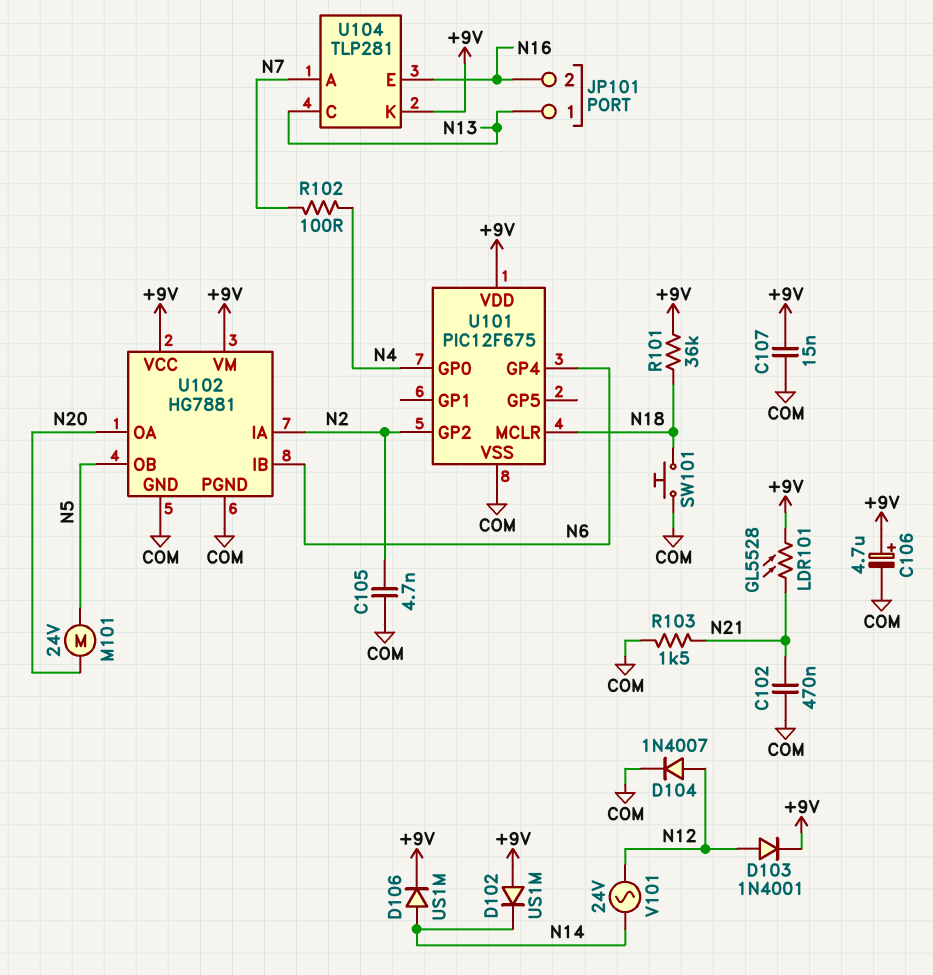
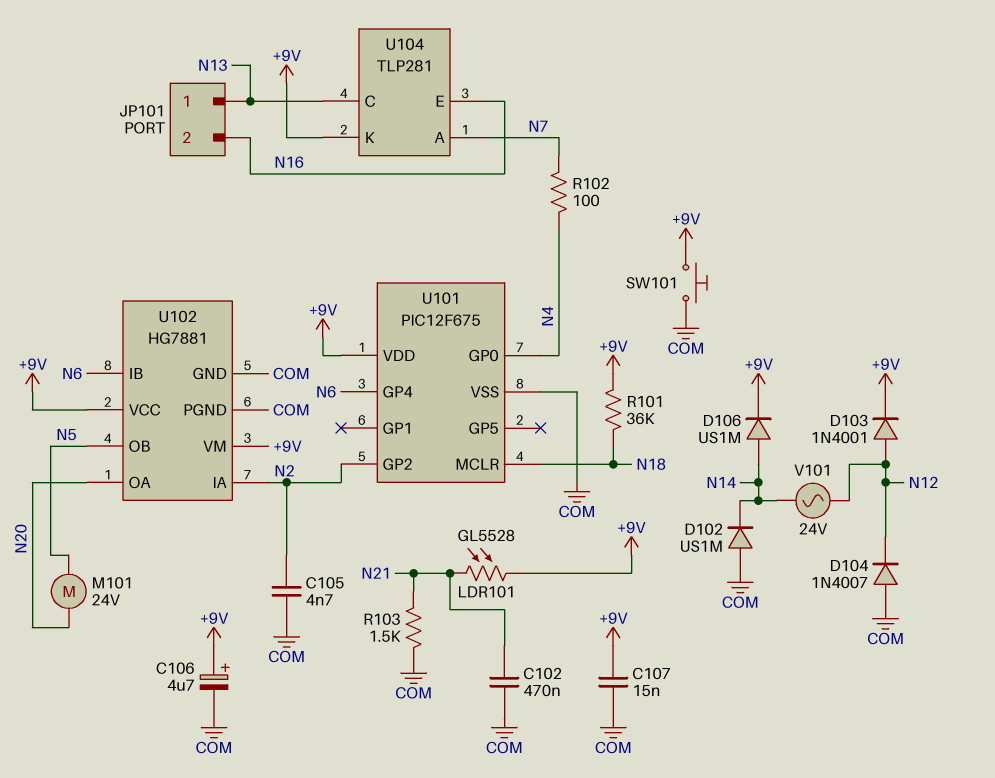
D102: diode US1M (A +9V, K N14) -> diode US1M (A COM, K N14)
D104: diode 1N4007 (A N12, K COM) -> diode 1N4007 (A COM, K N12)
SW101: button (COM, N18) -> button (+9V, COM)

